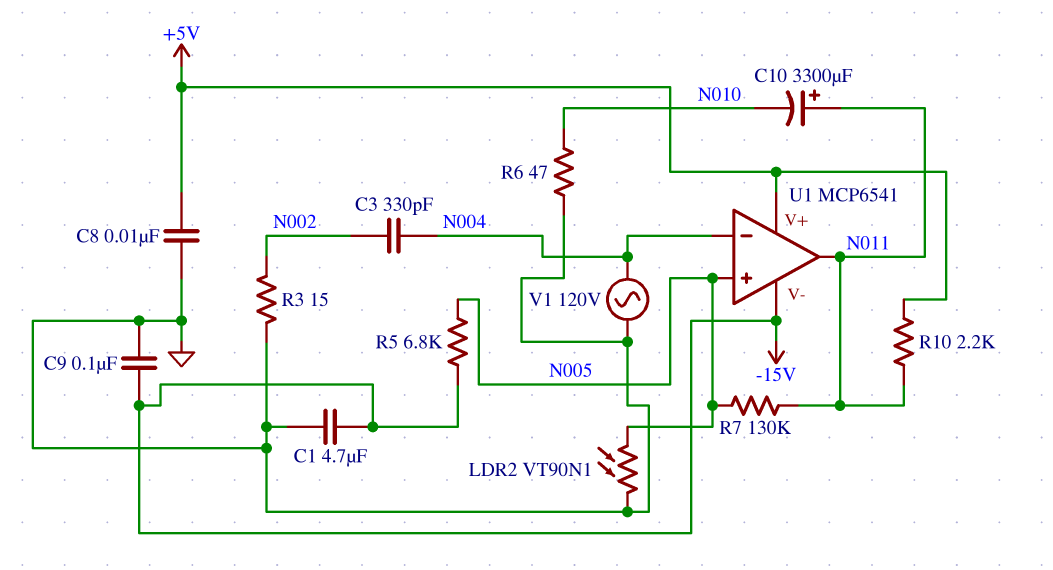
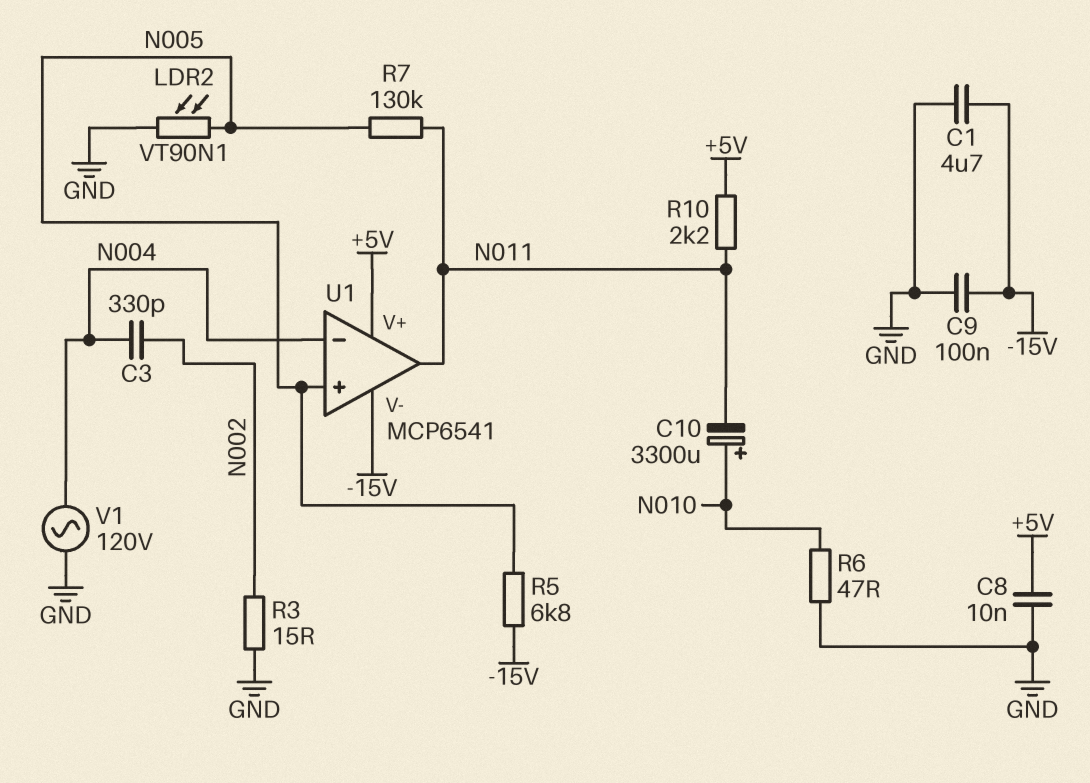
C10: 3300uF (plus N011, minus N010) -> 3300uF (plus N010, minus N011)

